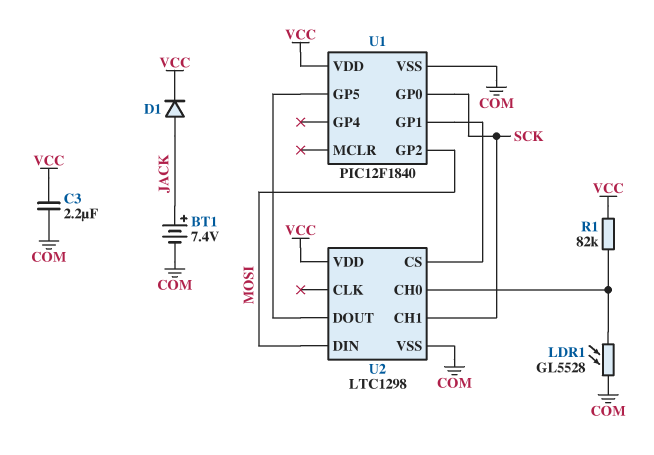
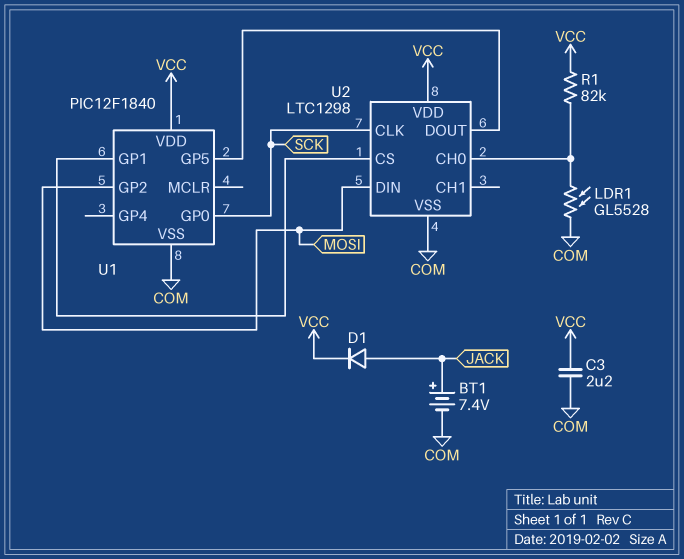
U2 pin CH1: SCK -> none
U2 pin CLK: none -> SCK

